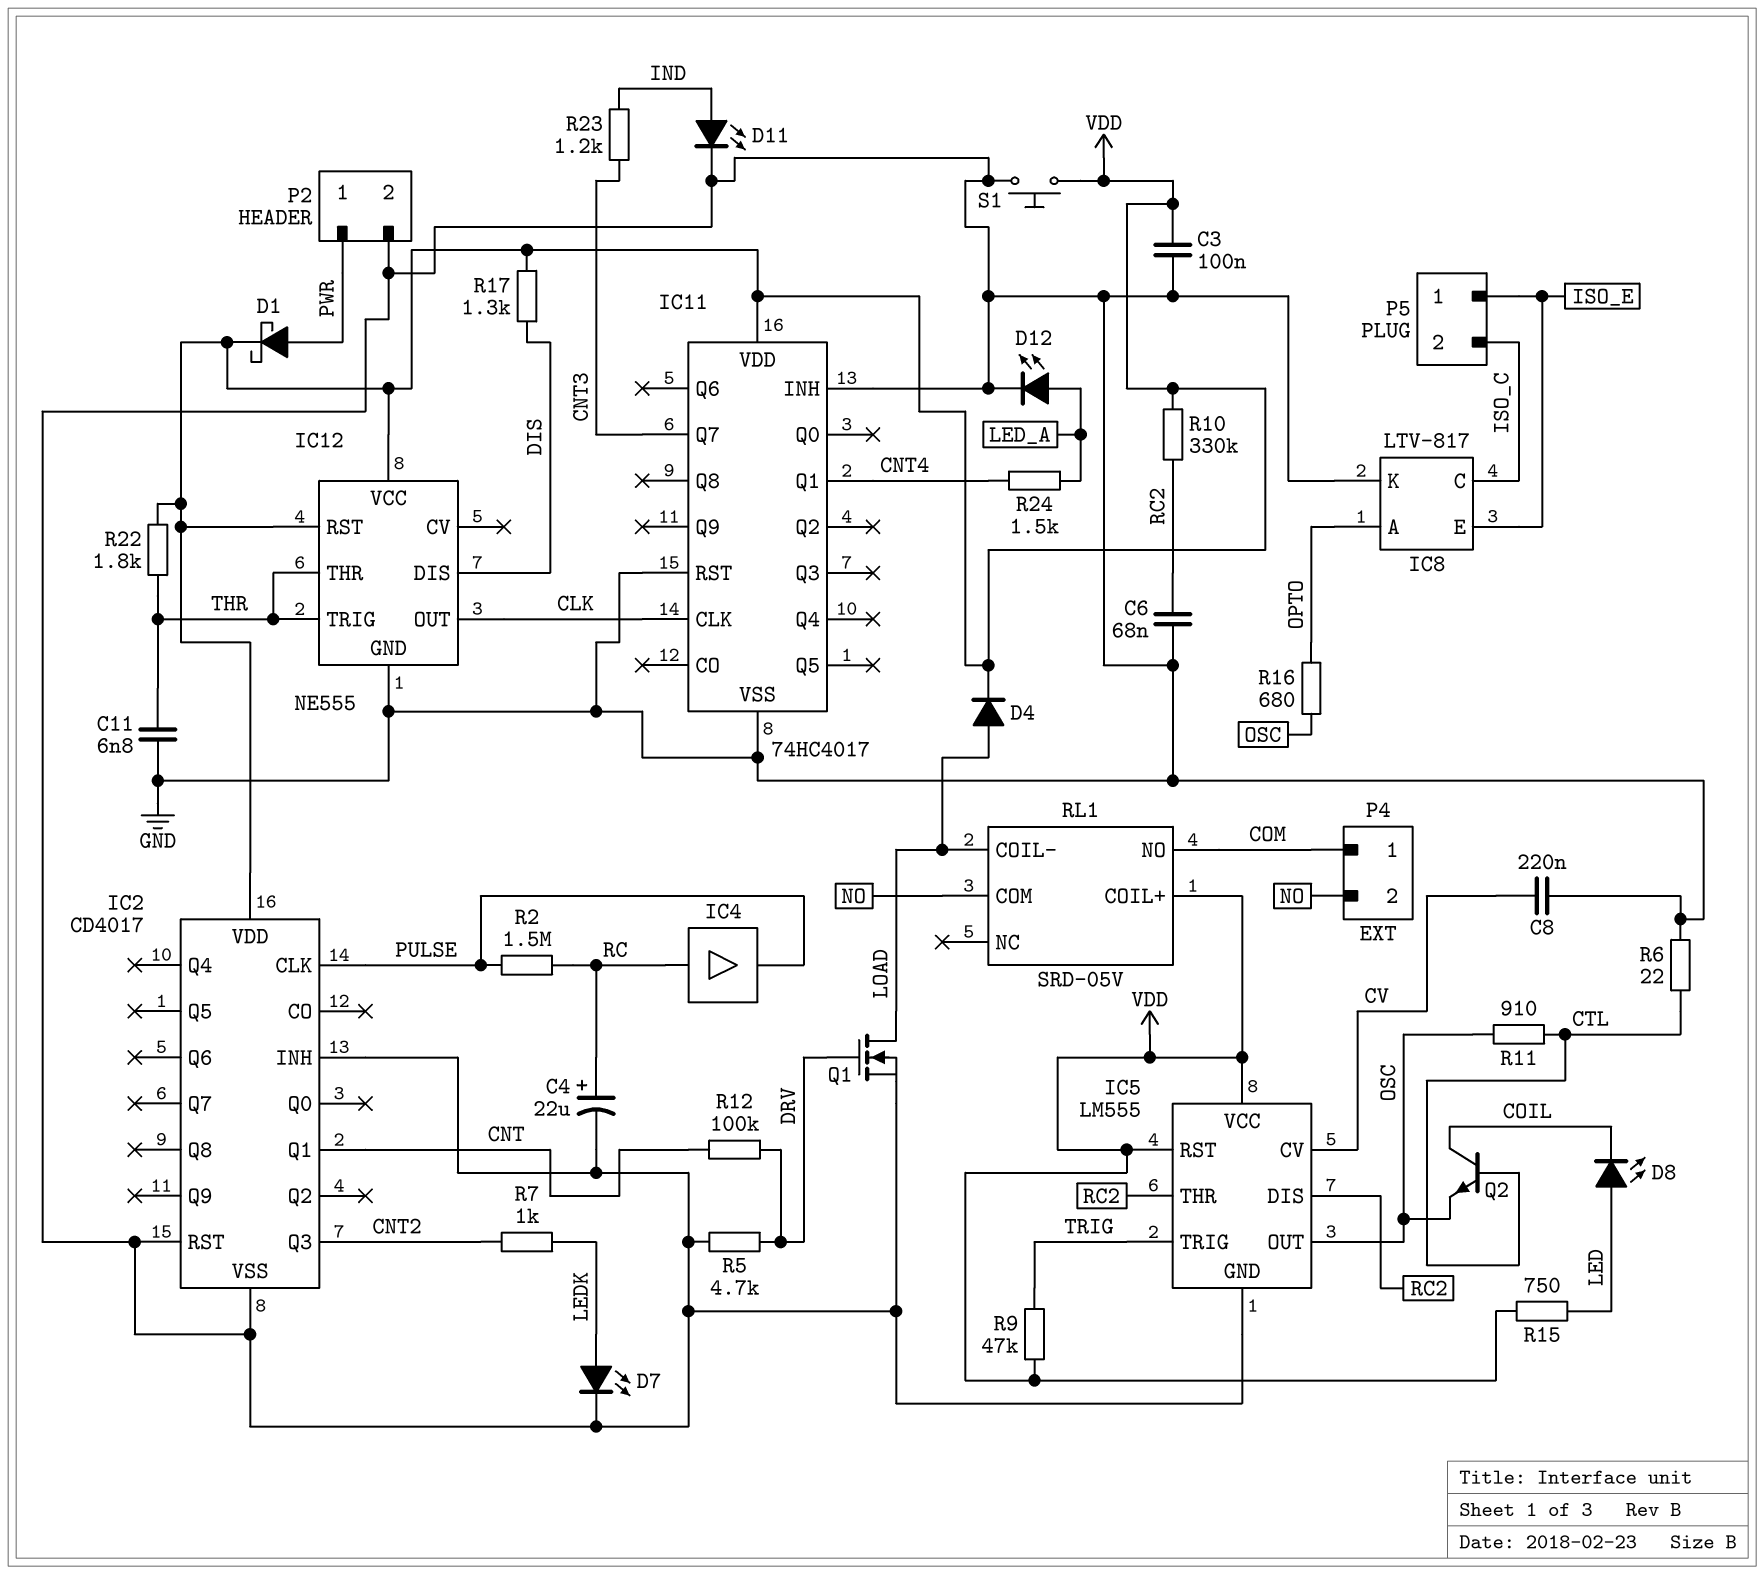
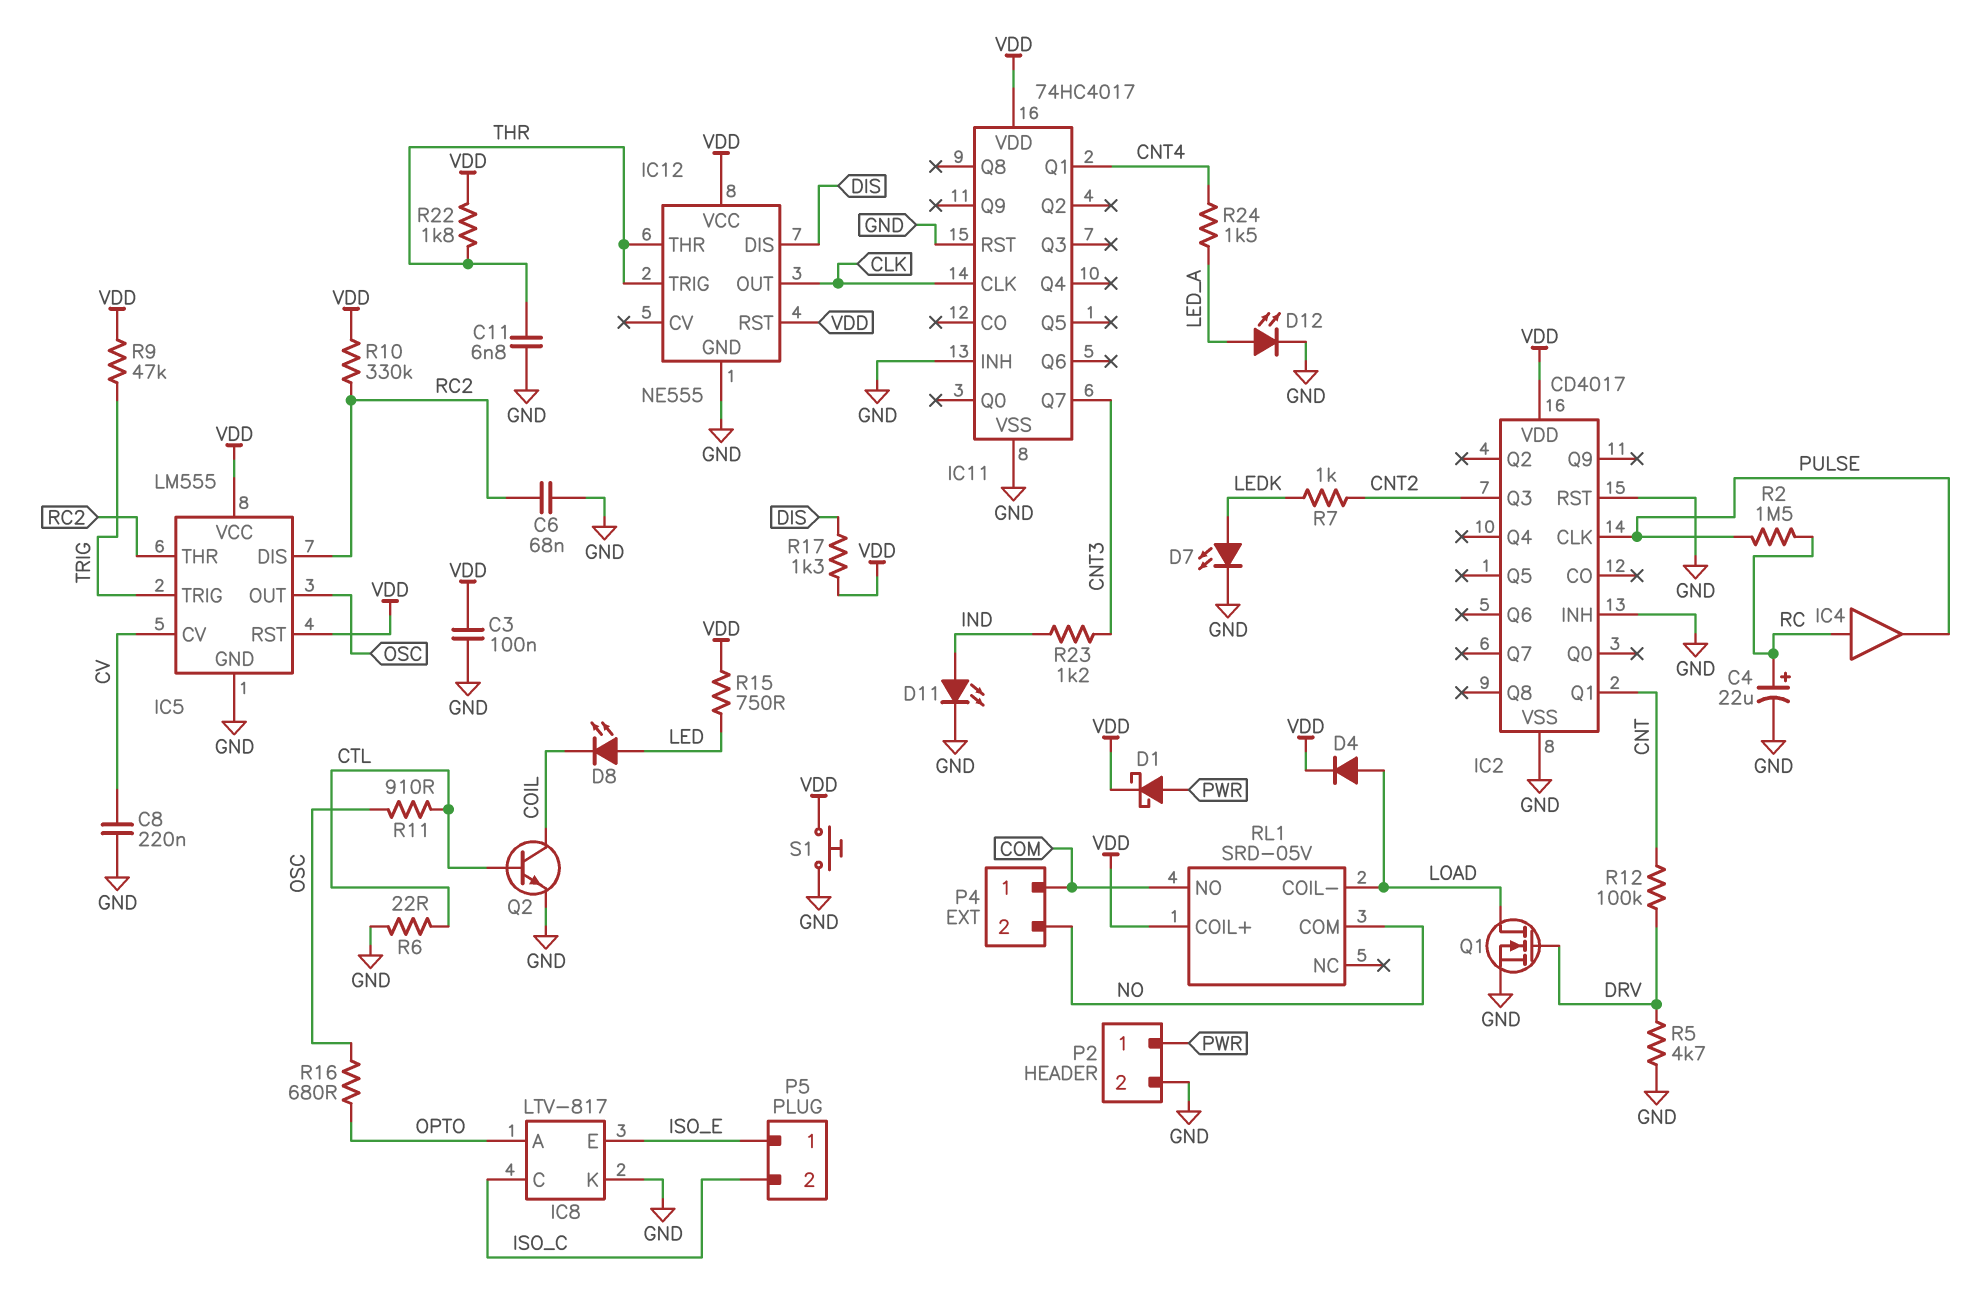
Q2: NPN (B CTL, C COIL, E OSC) -> NPN (B CTL, C COIL, E GND)

